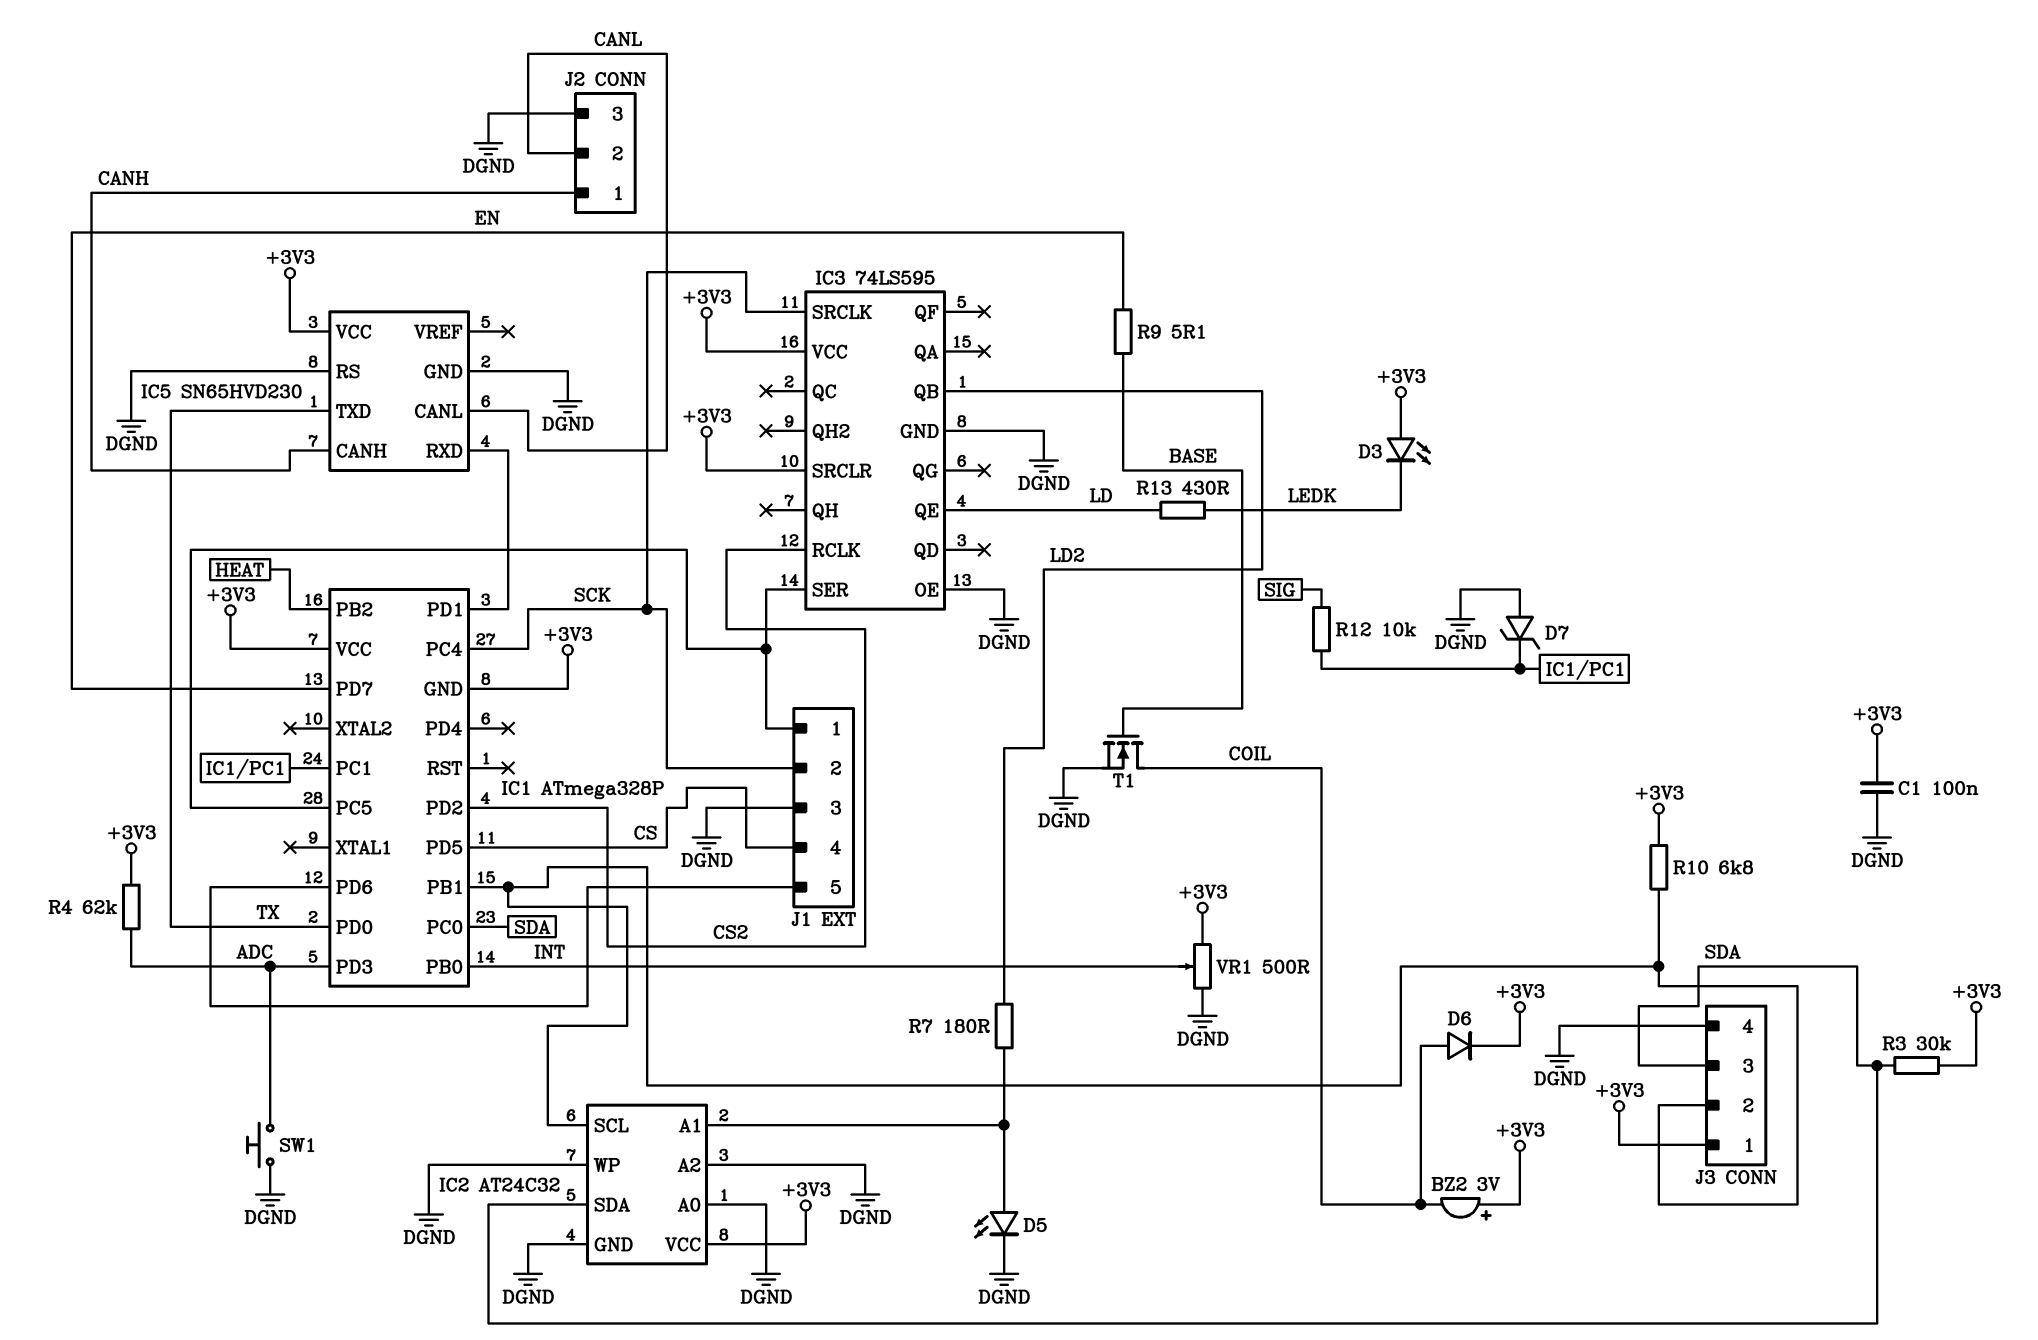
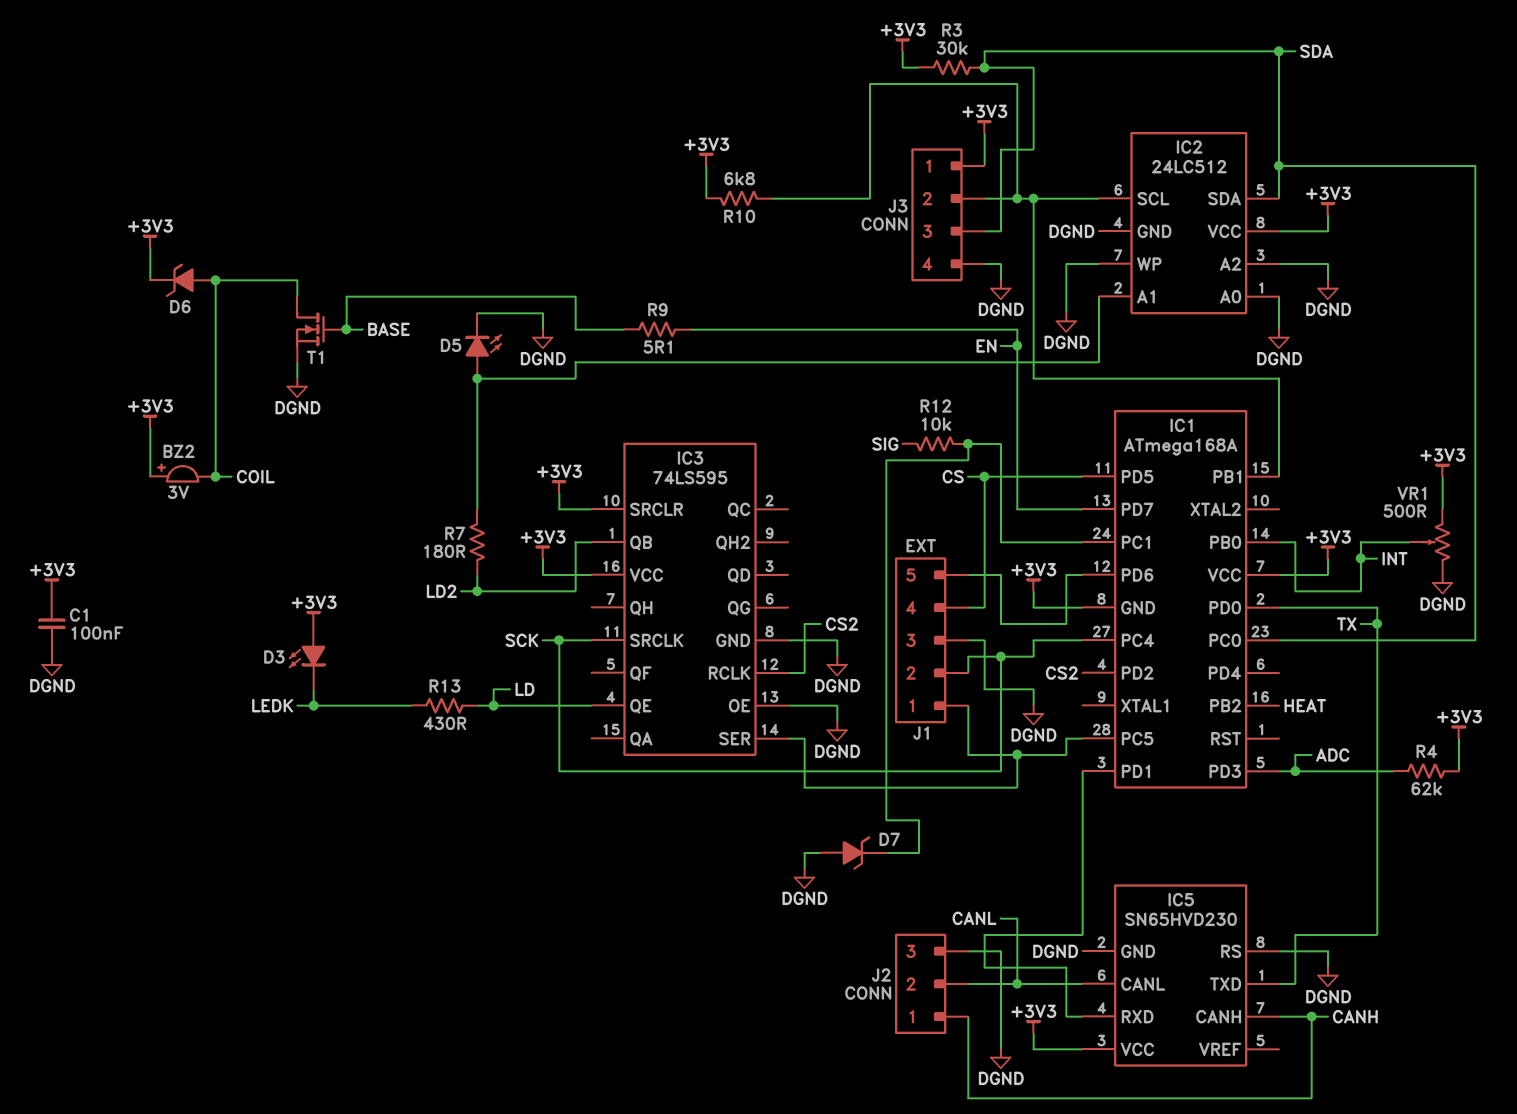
D6: diode (A COIL, K +3V3) -> zener (A COIL, K +3V3)
IC1: ATmega328P -> ATmega168A
IC2: AT24C32 -> 24LC512
SW1: button (ADC, DGND) -> none

